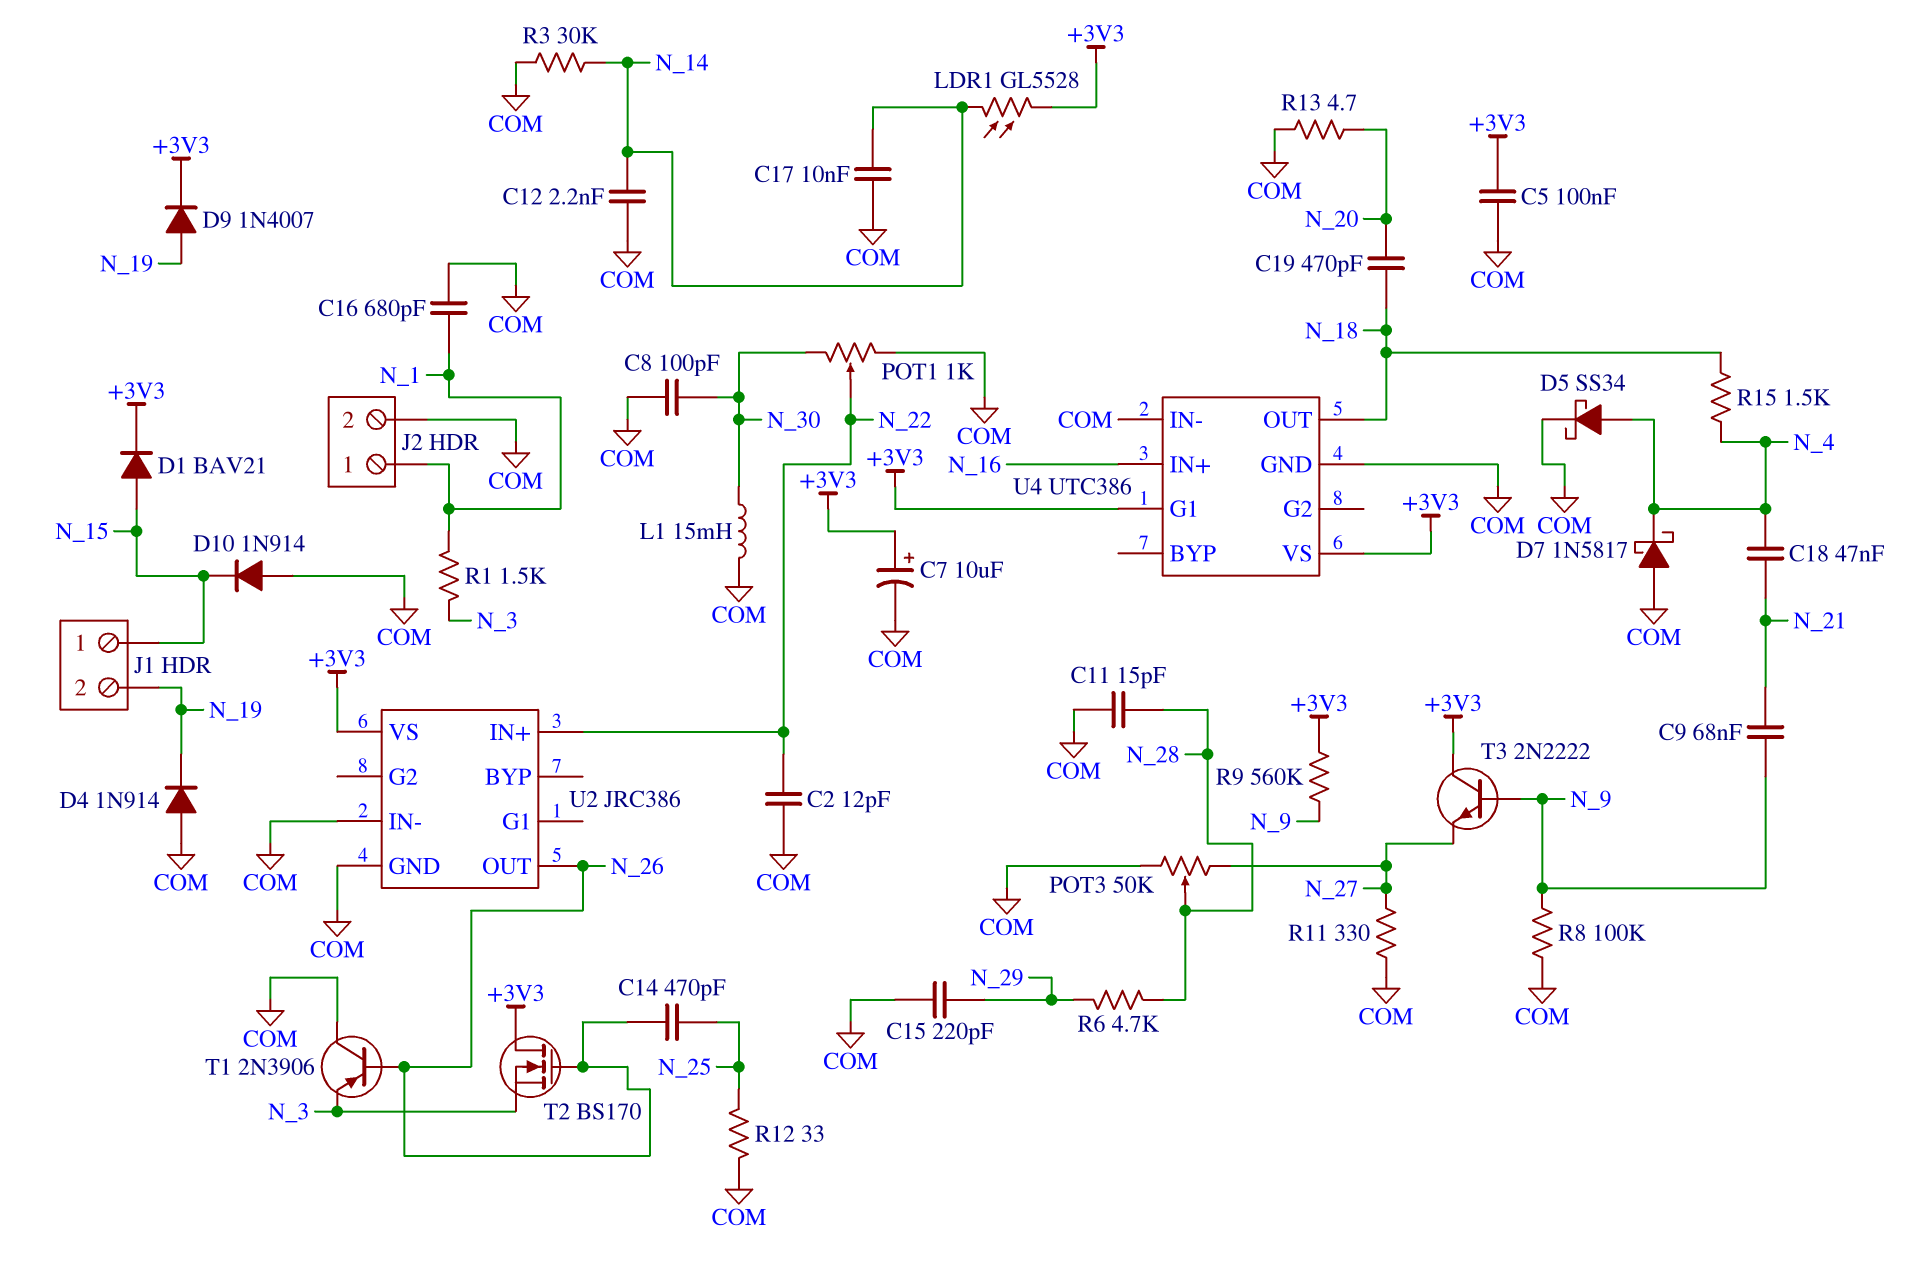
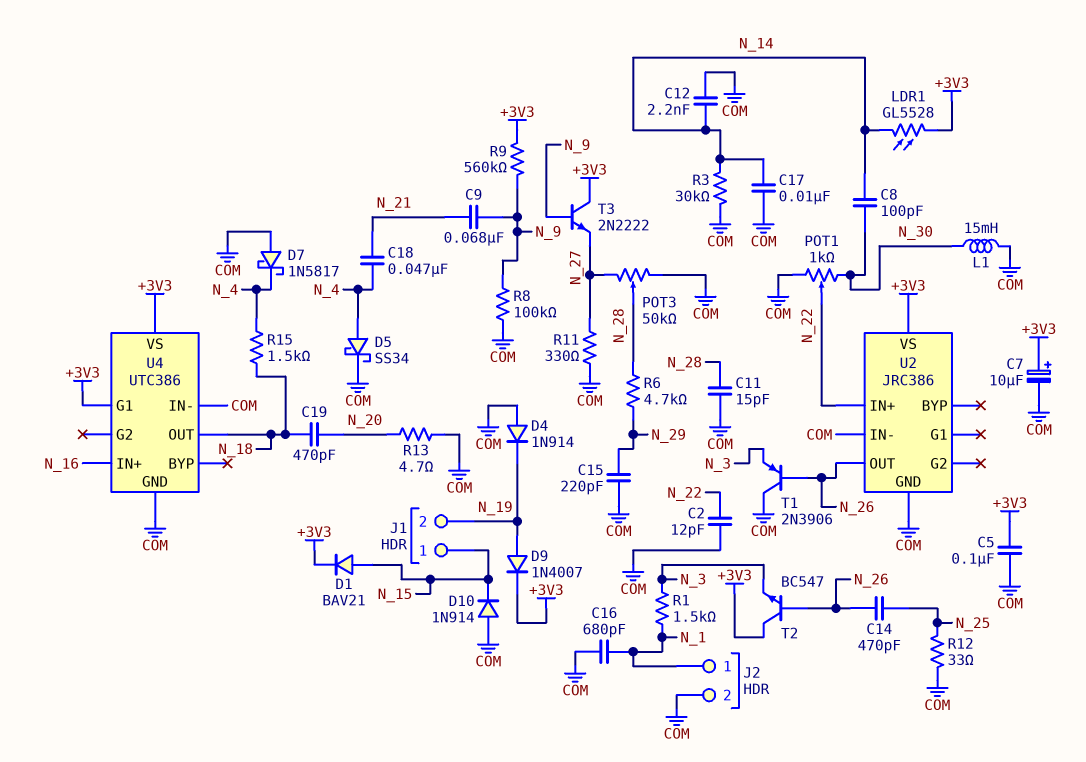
C8: 100pF (COM, N_30) -> 100pF (N_14, N_30)
T2: NMOS BS170 (G N_26, D +3V3, S N_3) -> NPN BC547 (B N_26, C +3V3, E N_3)

